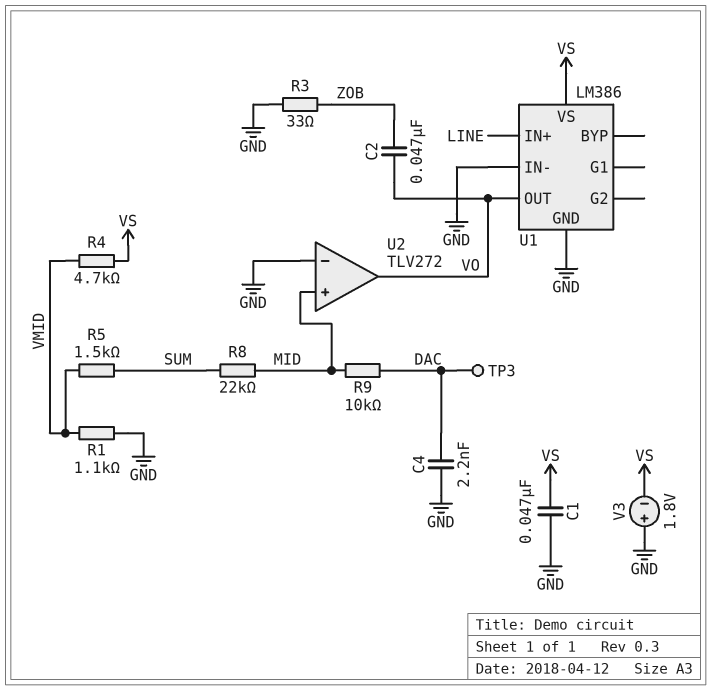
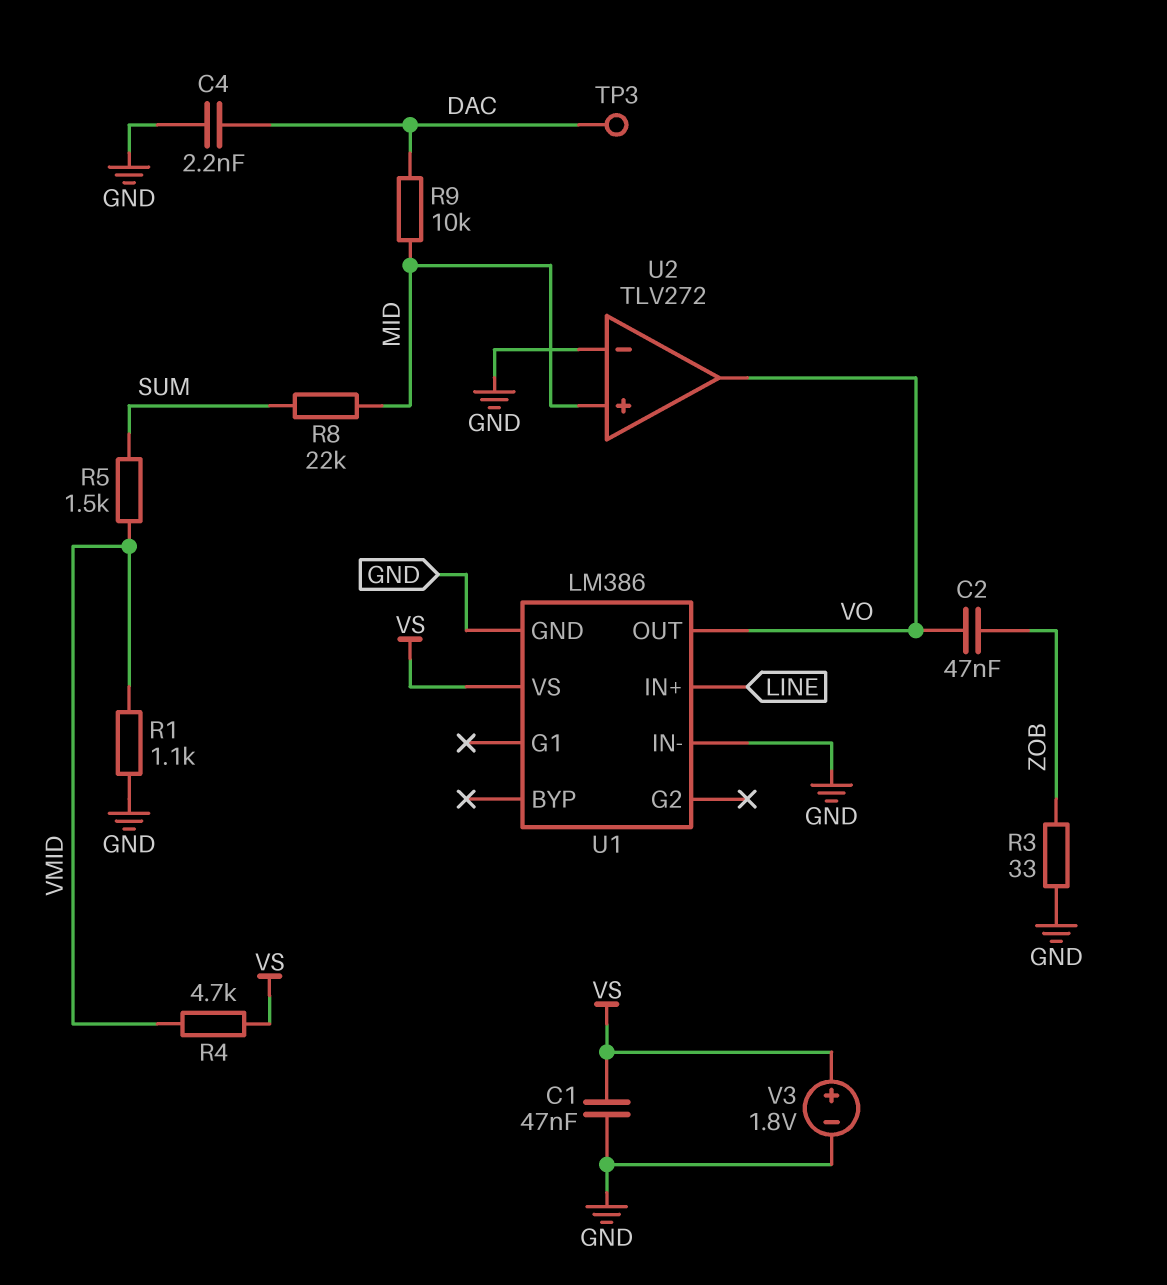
V3: 1.8V (plus GND, minus VS) -> 1.8V (plus VS, minus GND)

